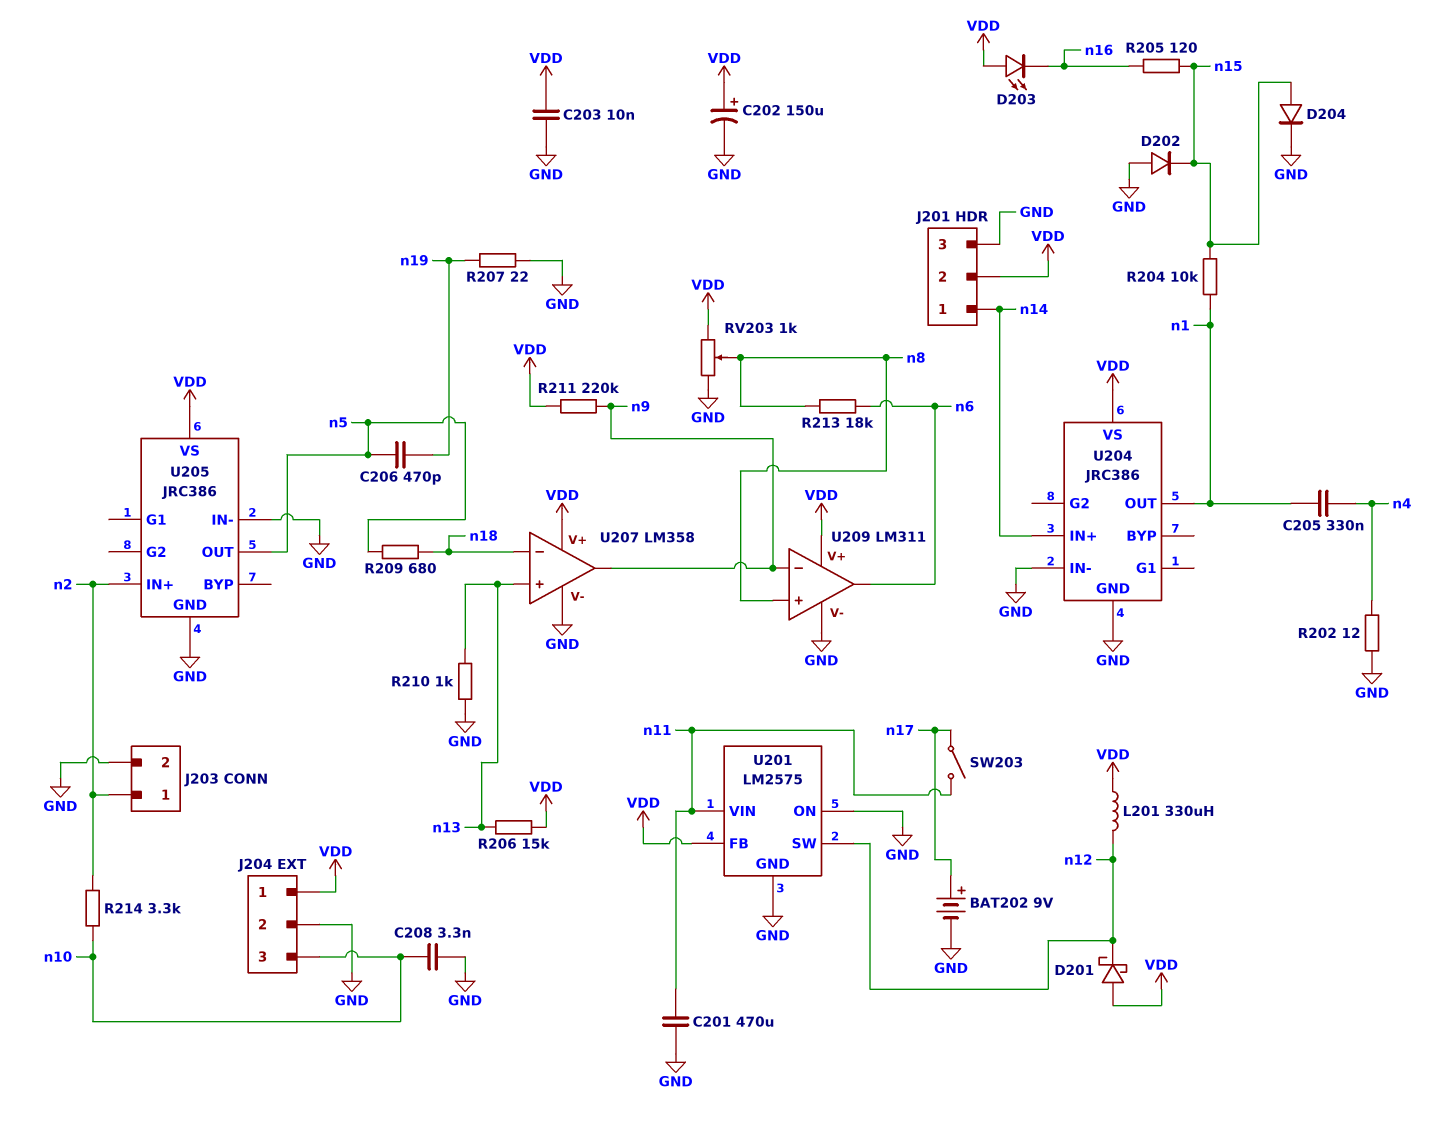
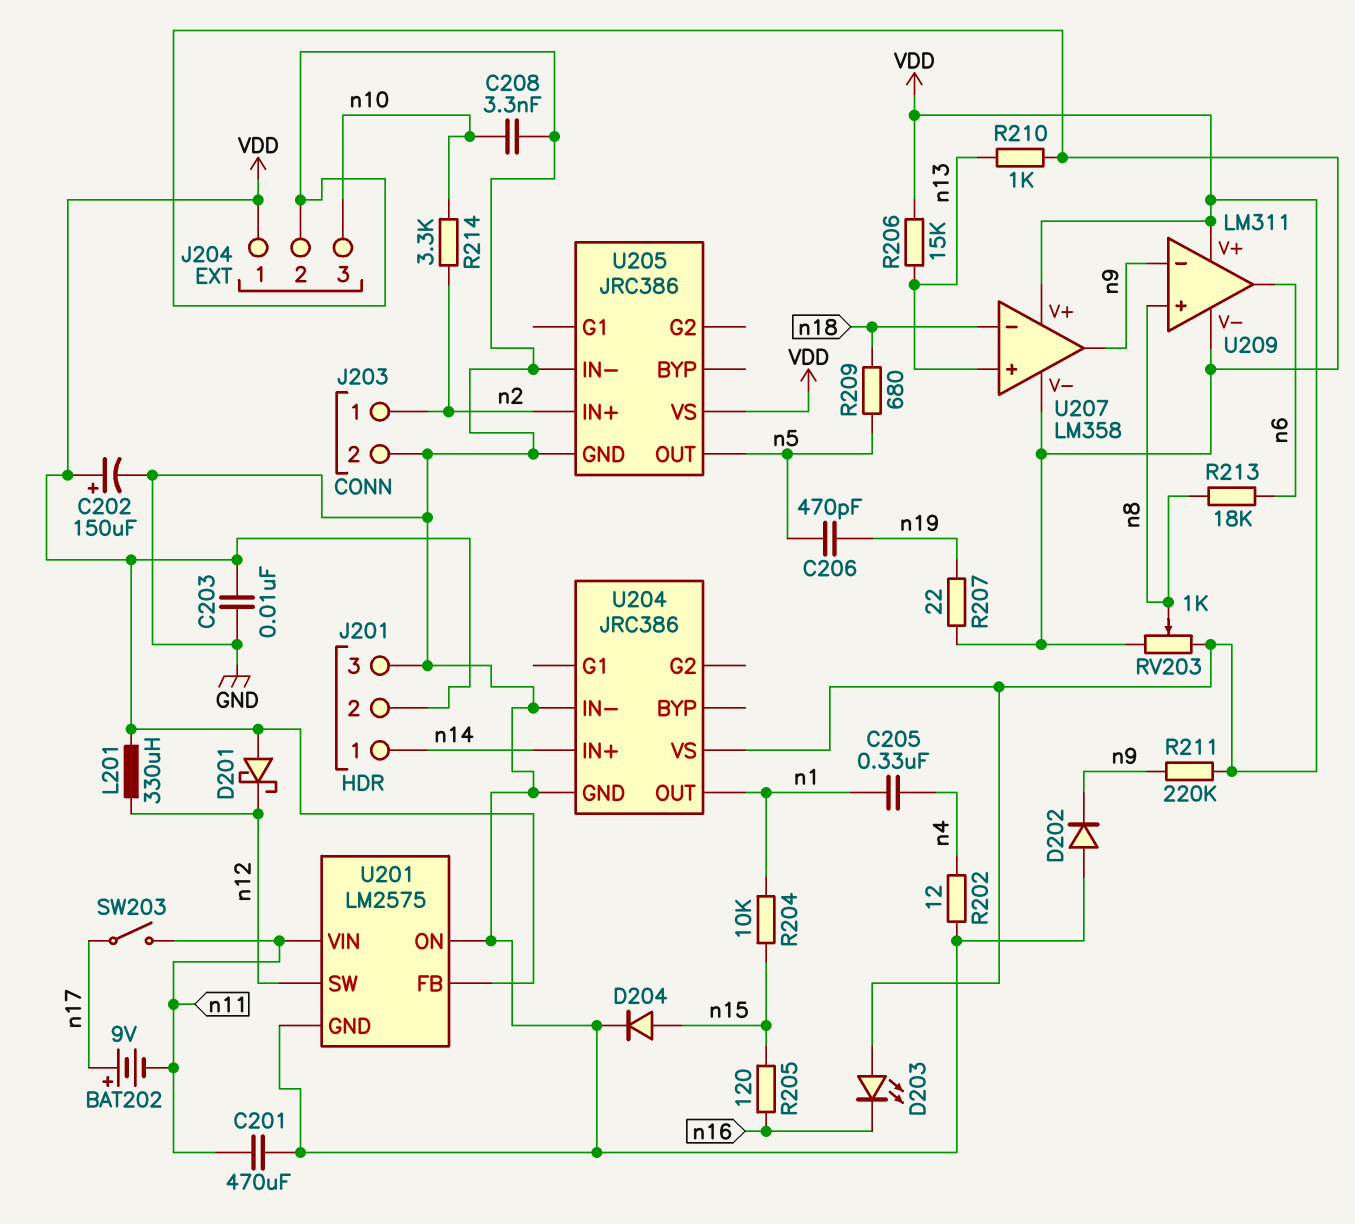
BAT202: 9V (plus n17, minus GND) -> 9V (plus n17, minus n11)
D202: diode (A GND, K n15) -> diode (A GND, K n9)

